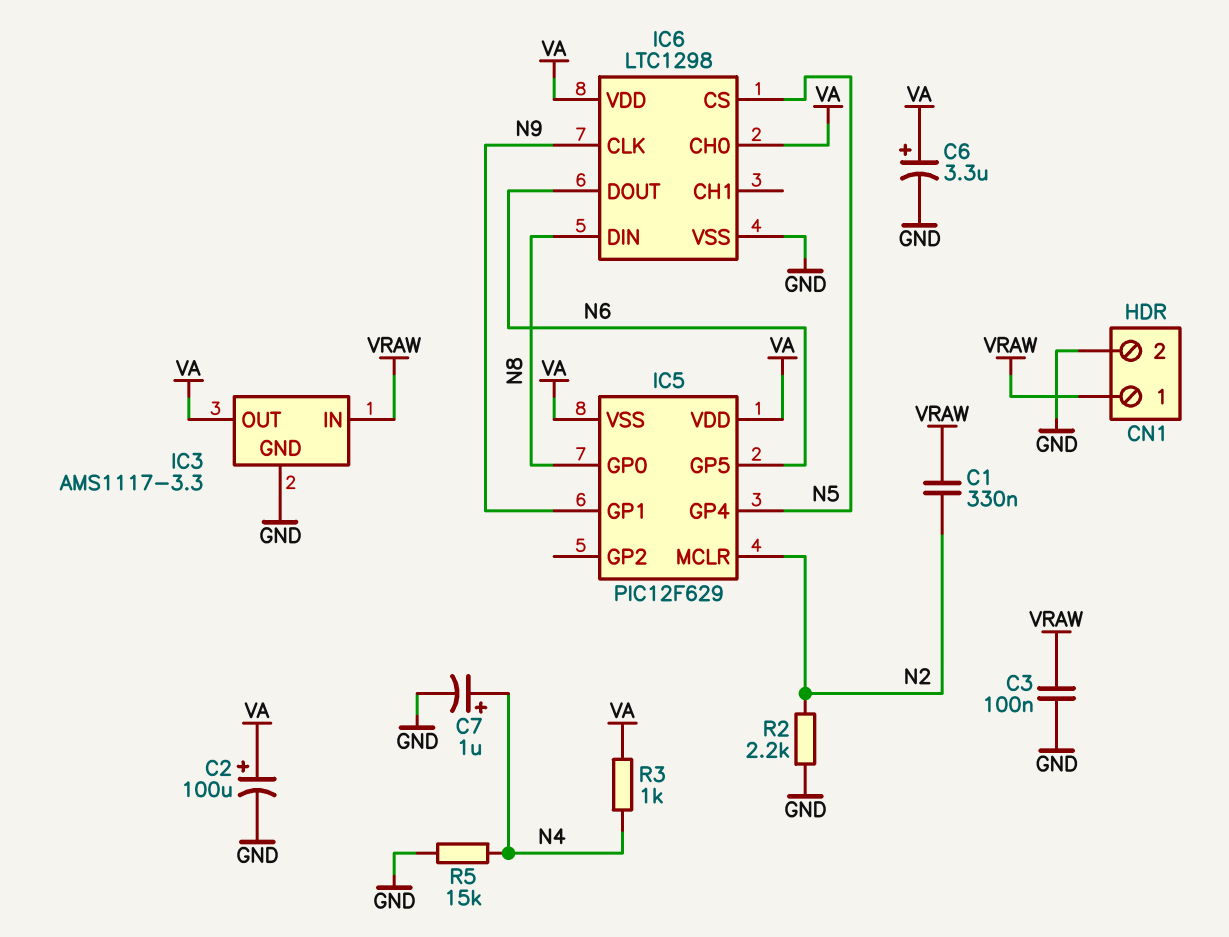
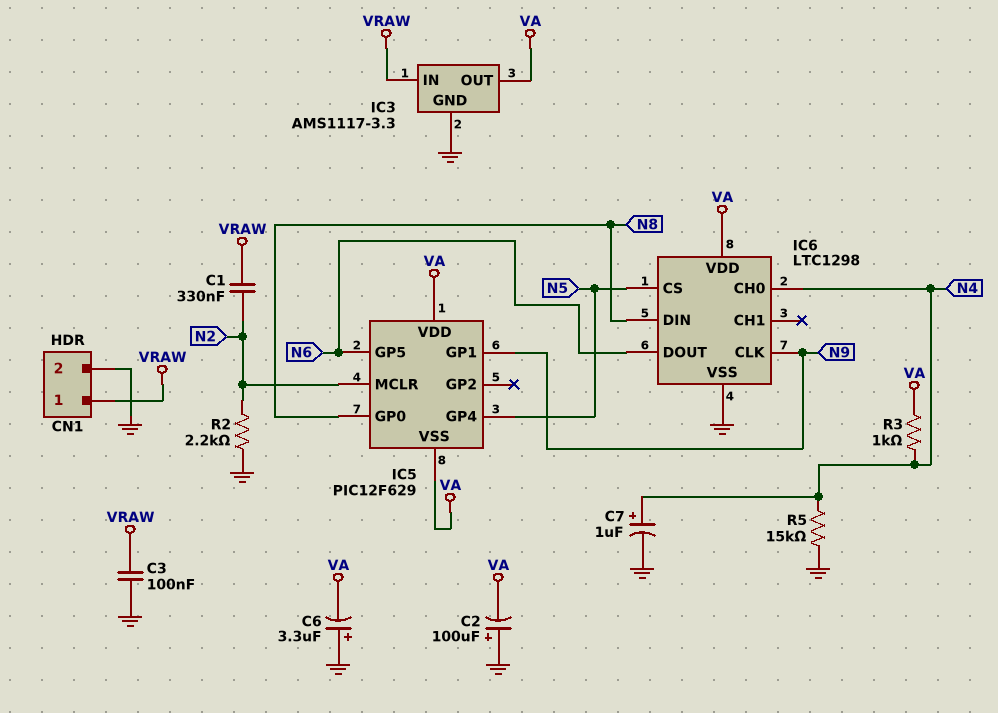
C2: 100uF (plus VA, minus GND) -> 100uF (plus GND, minus VA)
C6: 3.3uF (plus VA, minus GND) -> 3.3uF (plus GND, minus VA)
IC6 pin CH0: VA -> N4

